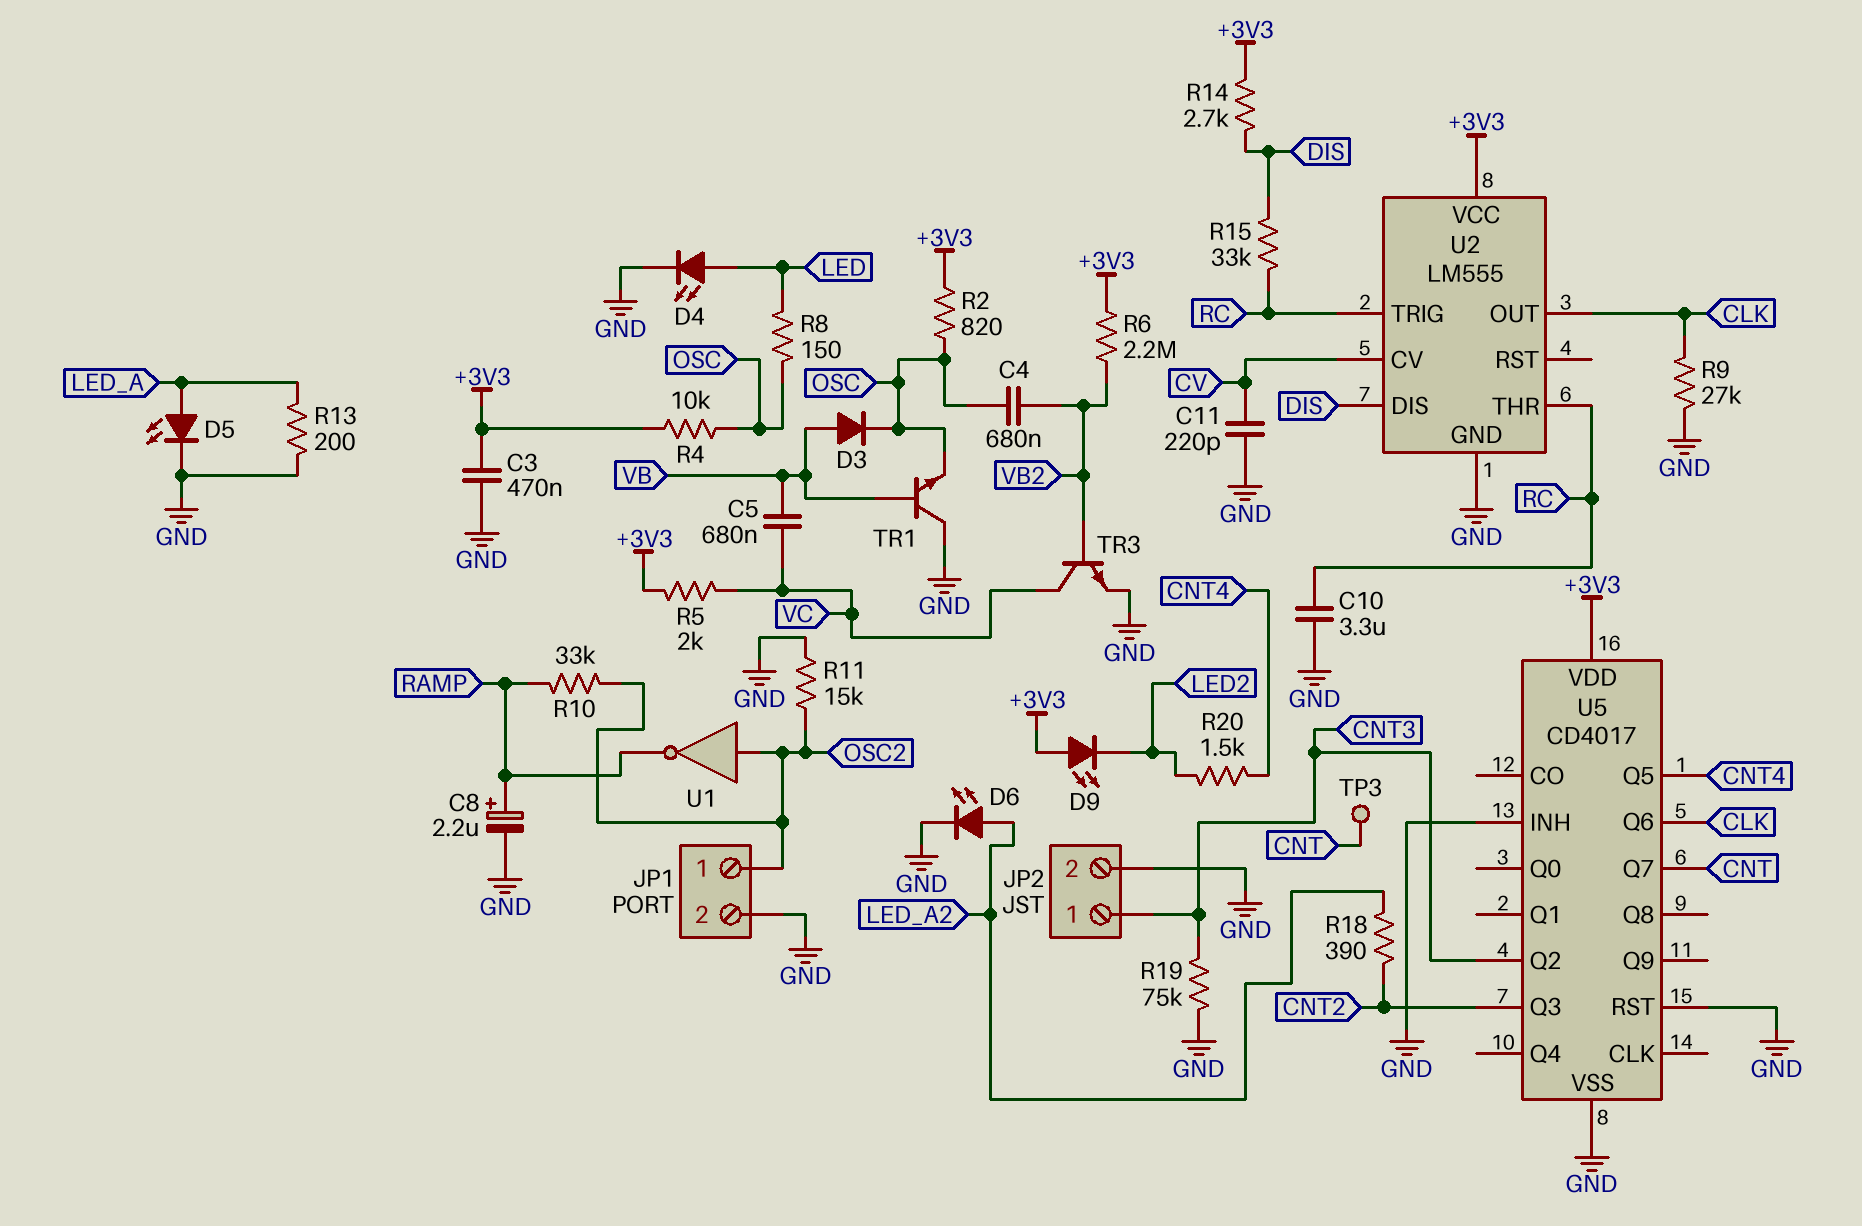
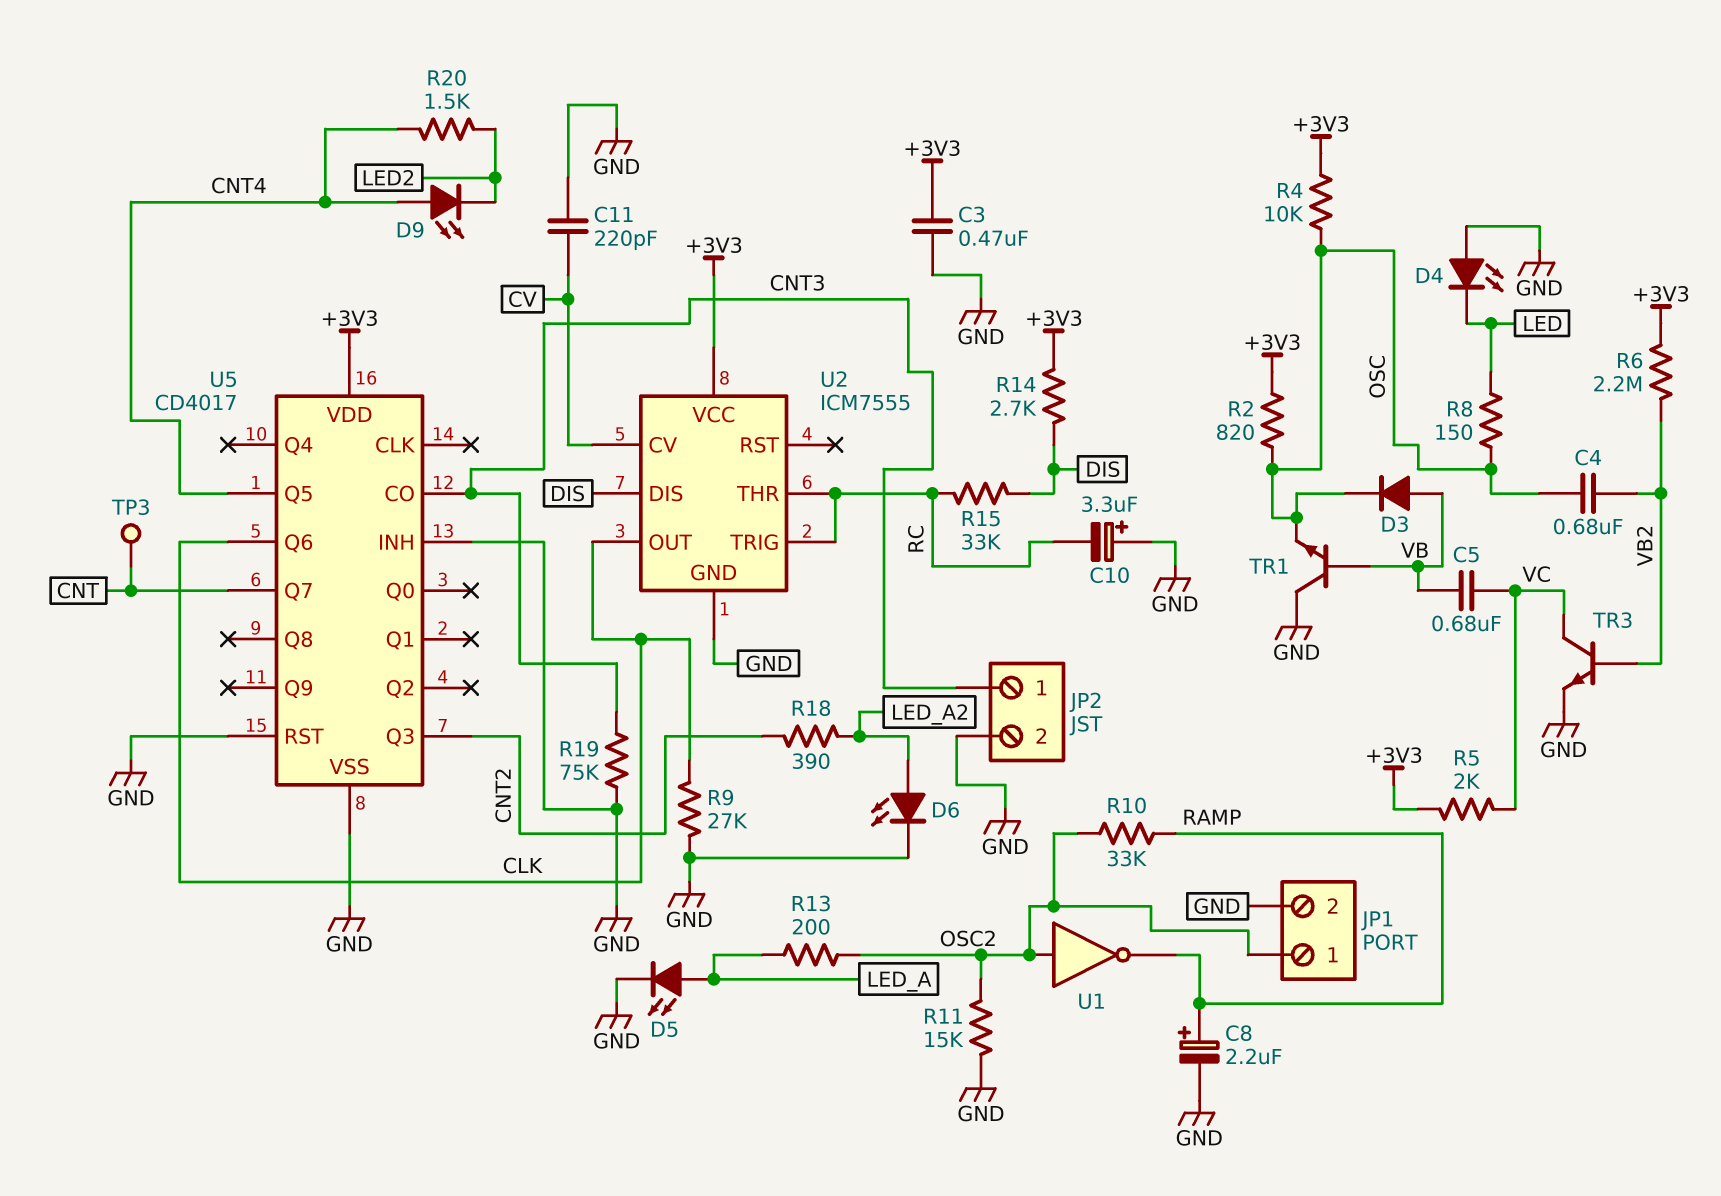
C10: 3.3uF (GND, RC) -> 3.3uF (plus GND, minus RC)
D4: LED (A LED, K GND) -> LED (A GND, K LED)
D9: LED (A +3V3, K LED2) -> LED (A CNT4, K LED2)
R13: 200 (GND, LED_A) -> 200 (LED_A, OSC2)
U2: LM555 -> ICM7555
U5 pin CO: none -> CNT3
U5 pin Q2: CNT3 -> none

